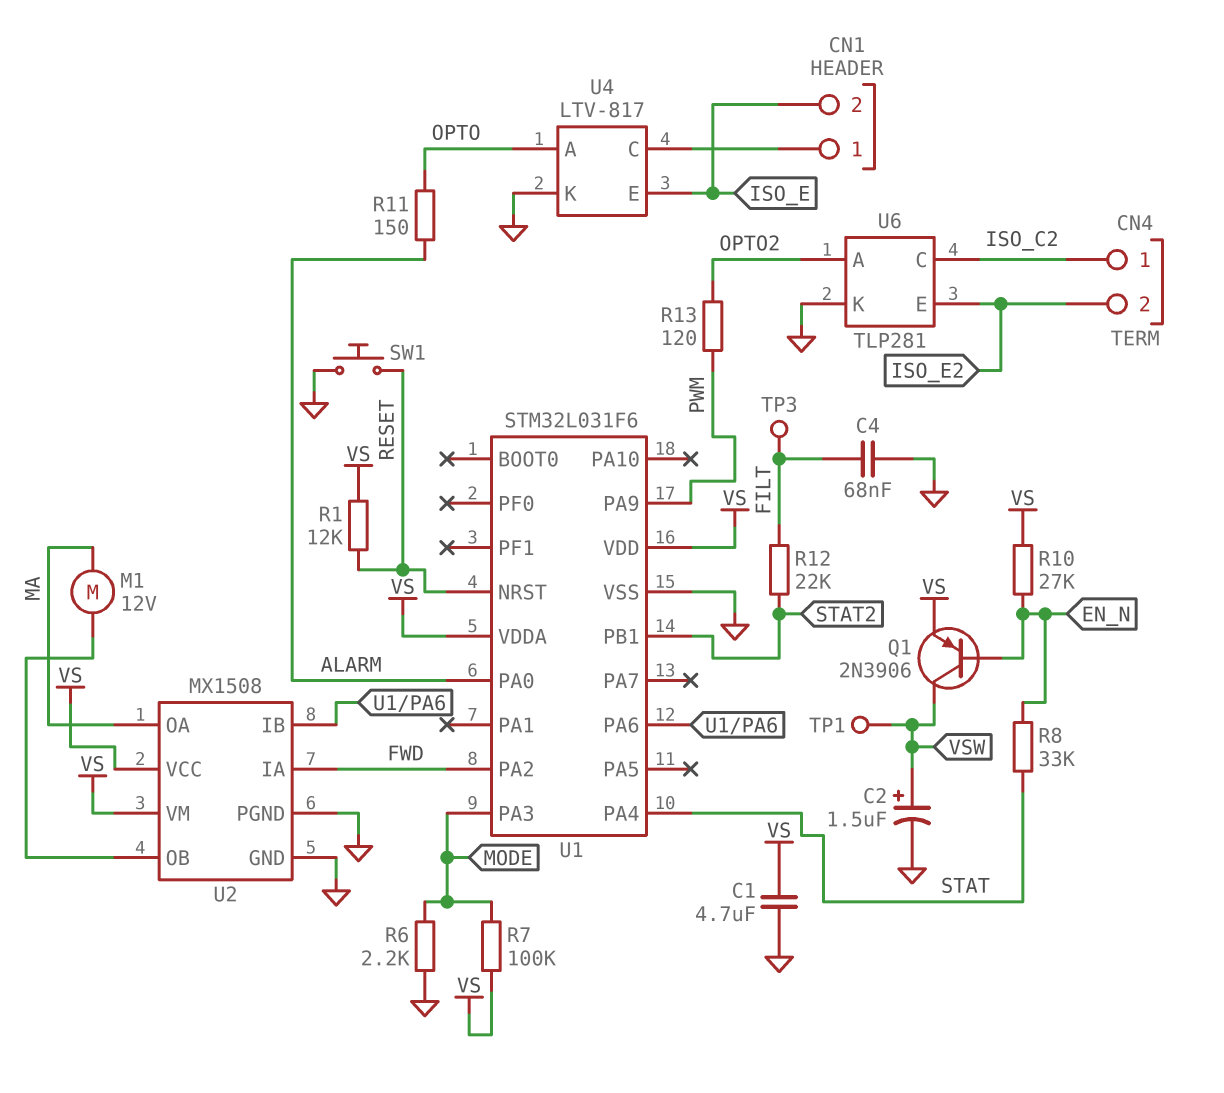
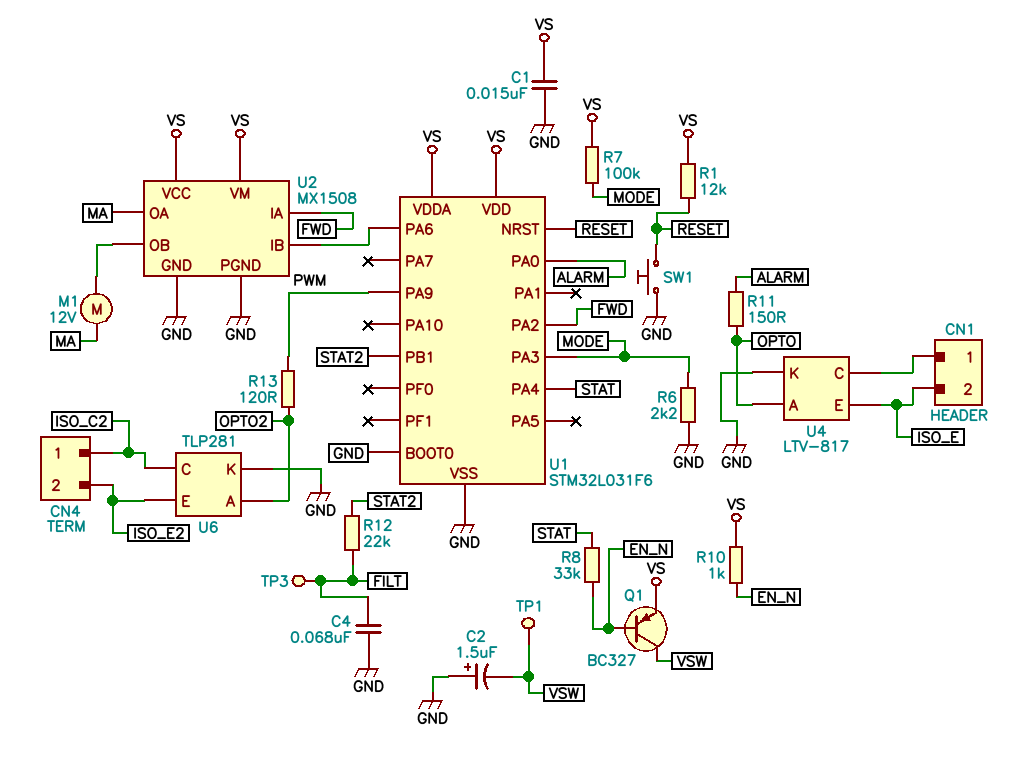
C1: 4.7uF (GND, VS) -> 15nF (GND, VS)
C2: 1.5uF (plus VSW, minus GND) -> 1.5uF (plus GND, minus VSW)
Q1: PNP 2N3906 (B EN_N, C VSW, E VS) -> PNP BC327 (B EN_N, C VSW, E VS)
R10: 27k (EN_N, VS) -> 1k (EN_N, VS)
U1 pin BOOT0: none -> GND

